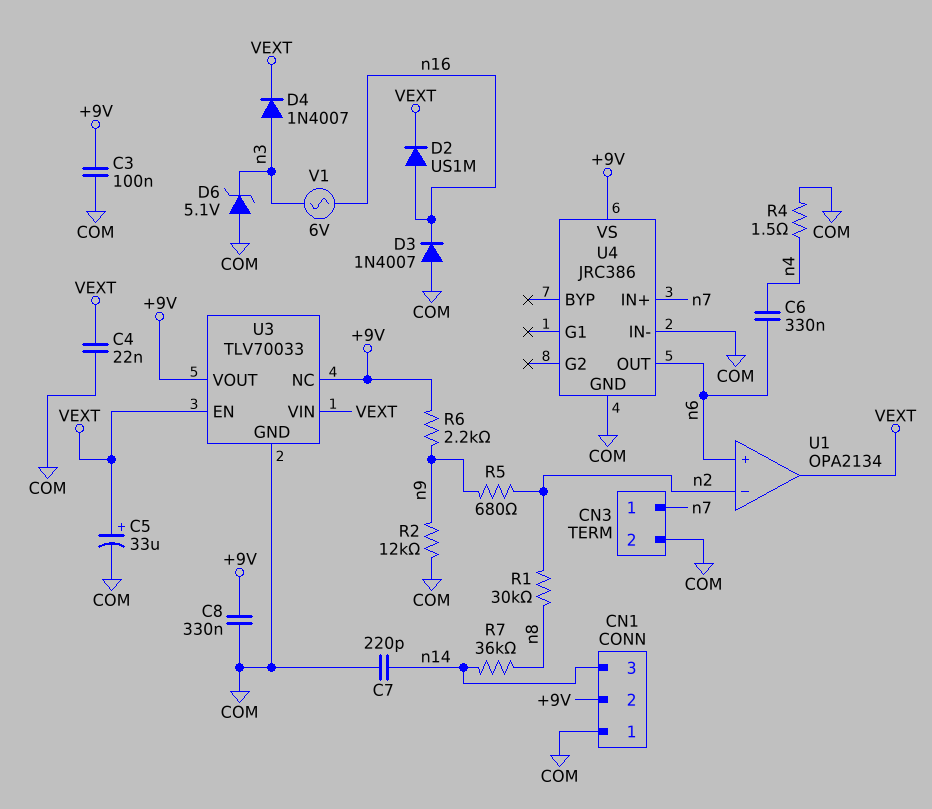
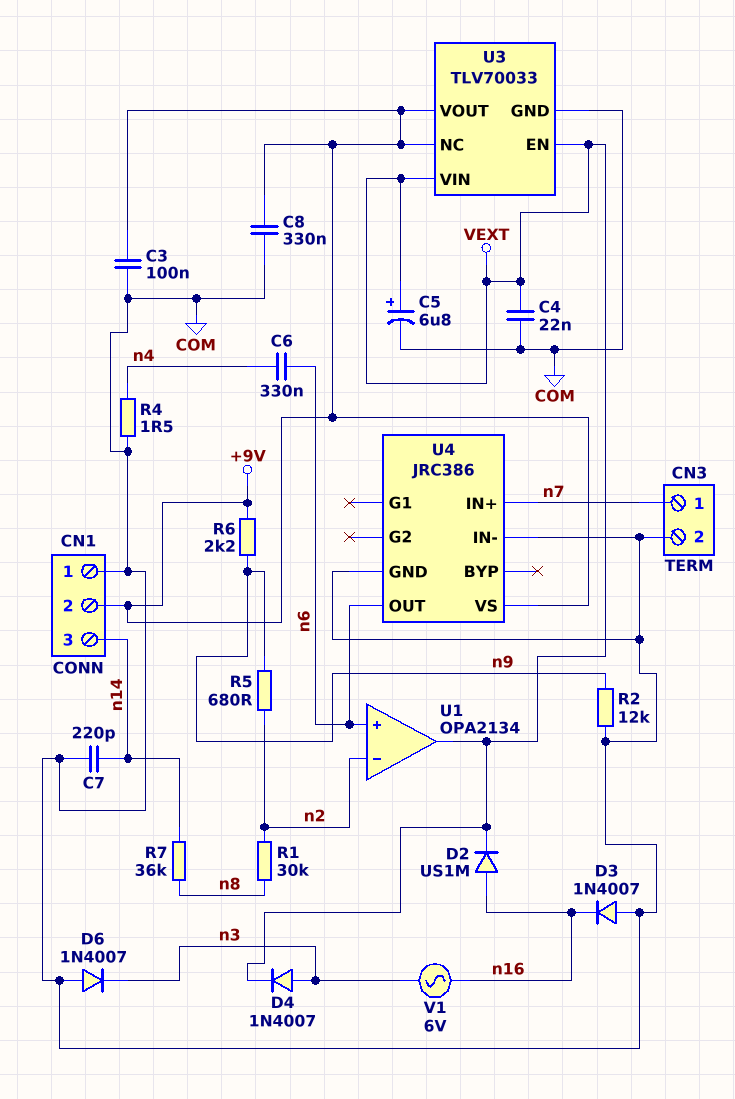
C5: 33uF (plus VEXT, minus COM) -> 6.8uF (plus VEXT, minus COM)
D6: zener 5.1V (A COM, K n3) -> diode 1N4007 (A COM, K n3)

